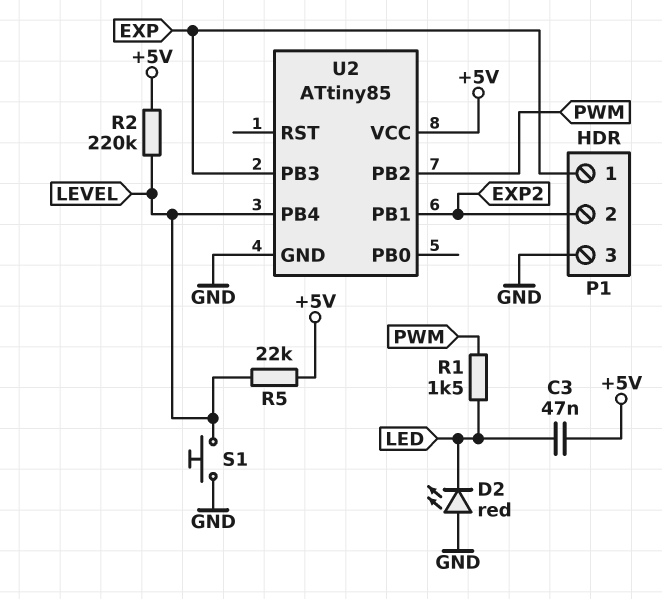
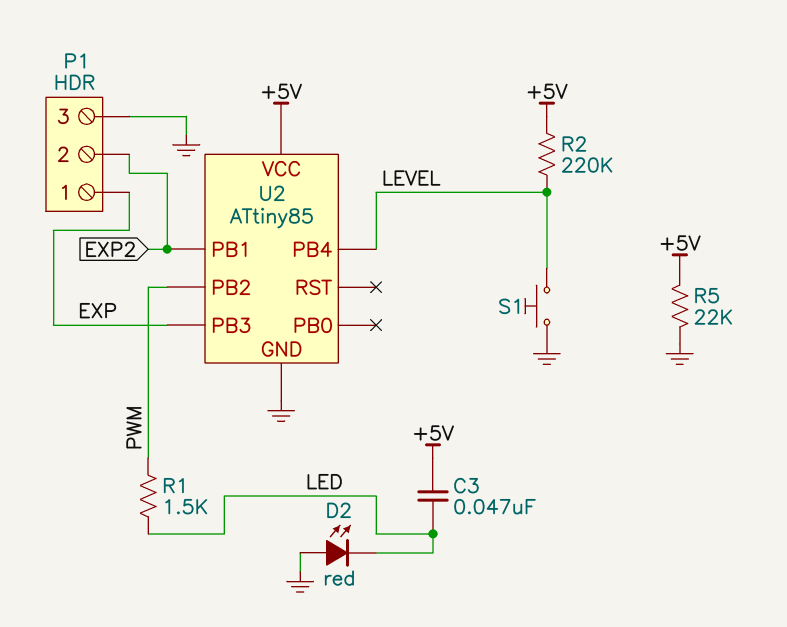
R5: 22k (+5V, LEVEL) -> 22k (+5V, GND)

